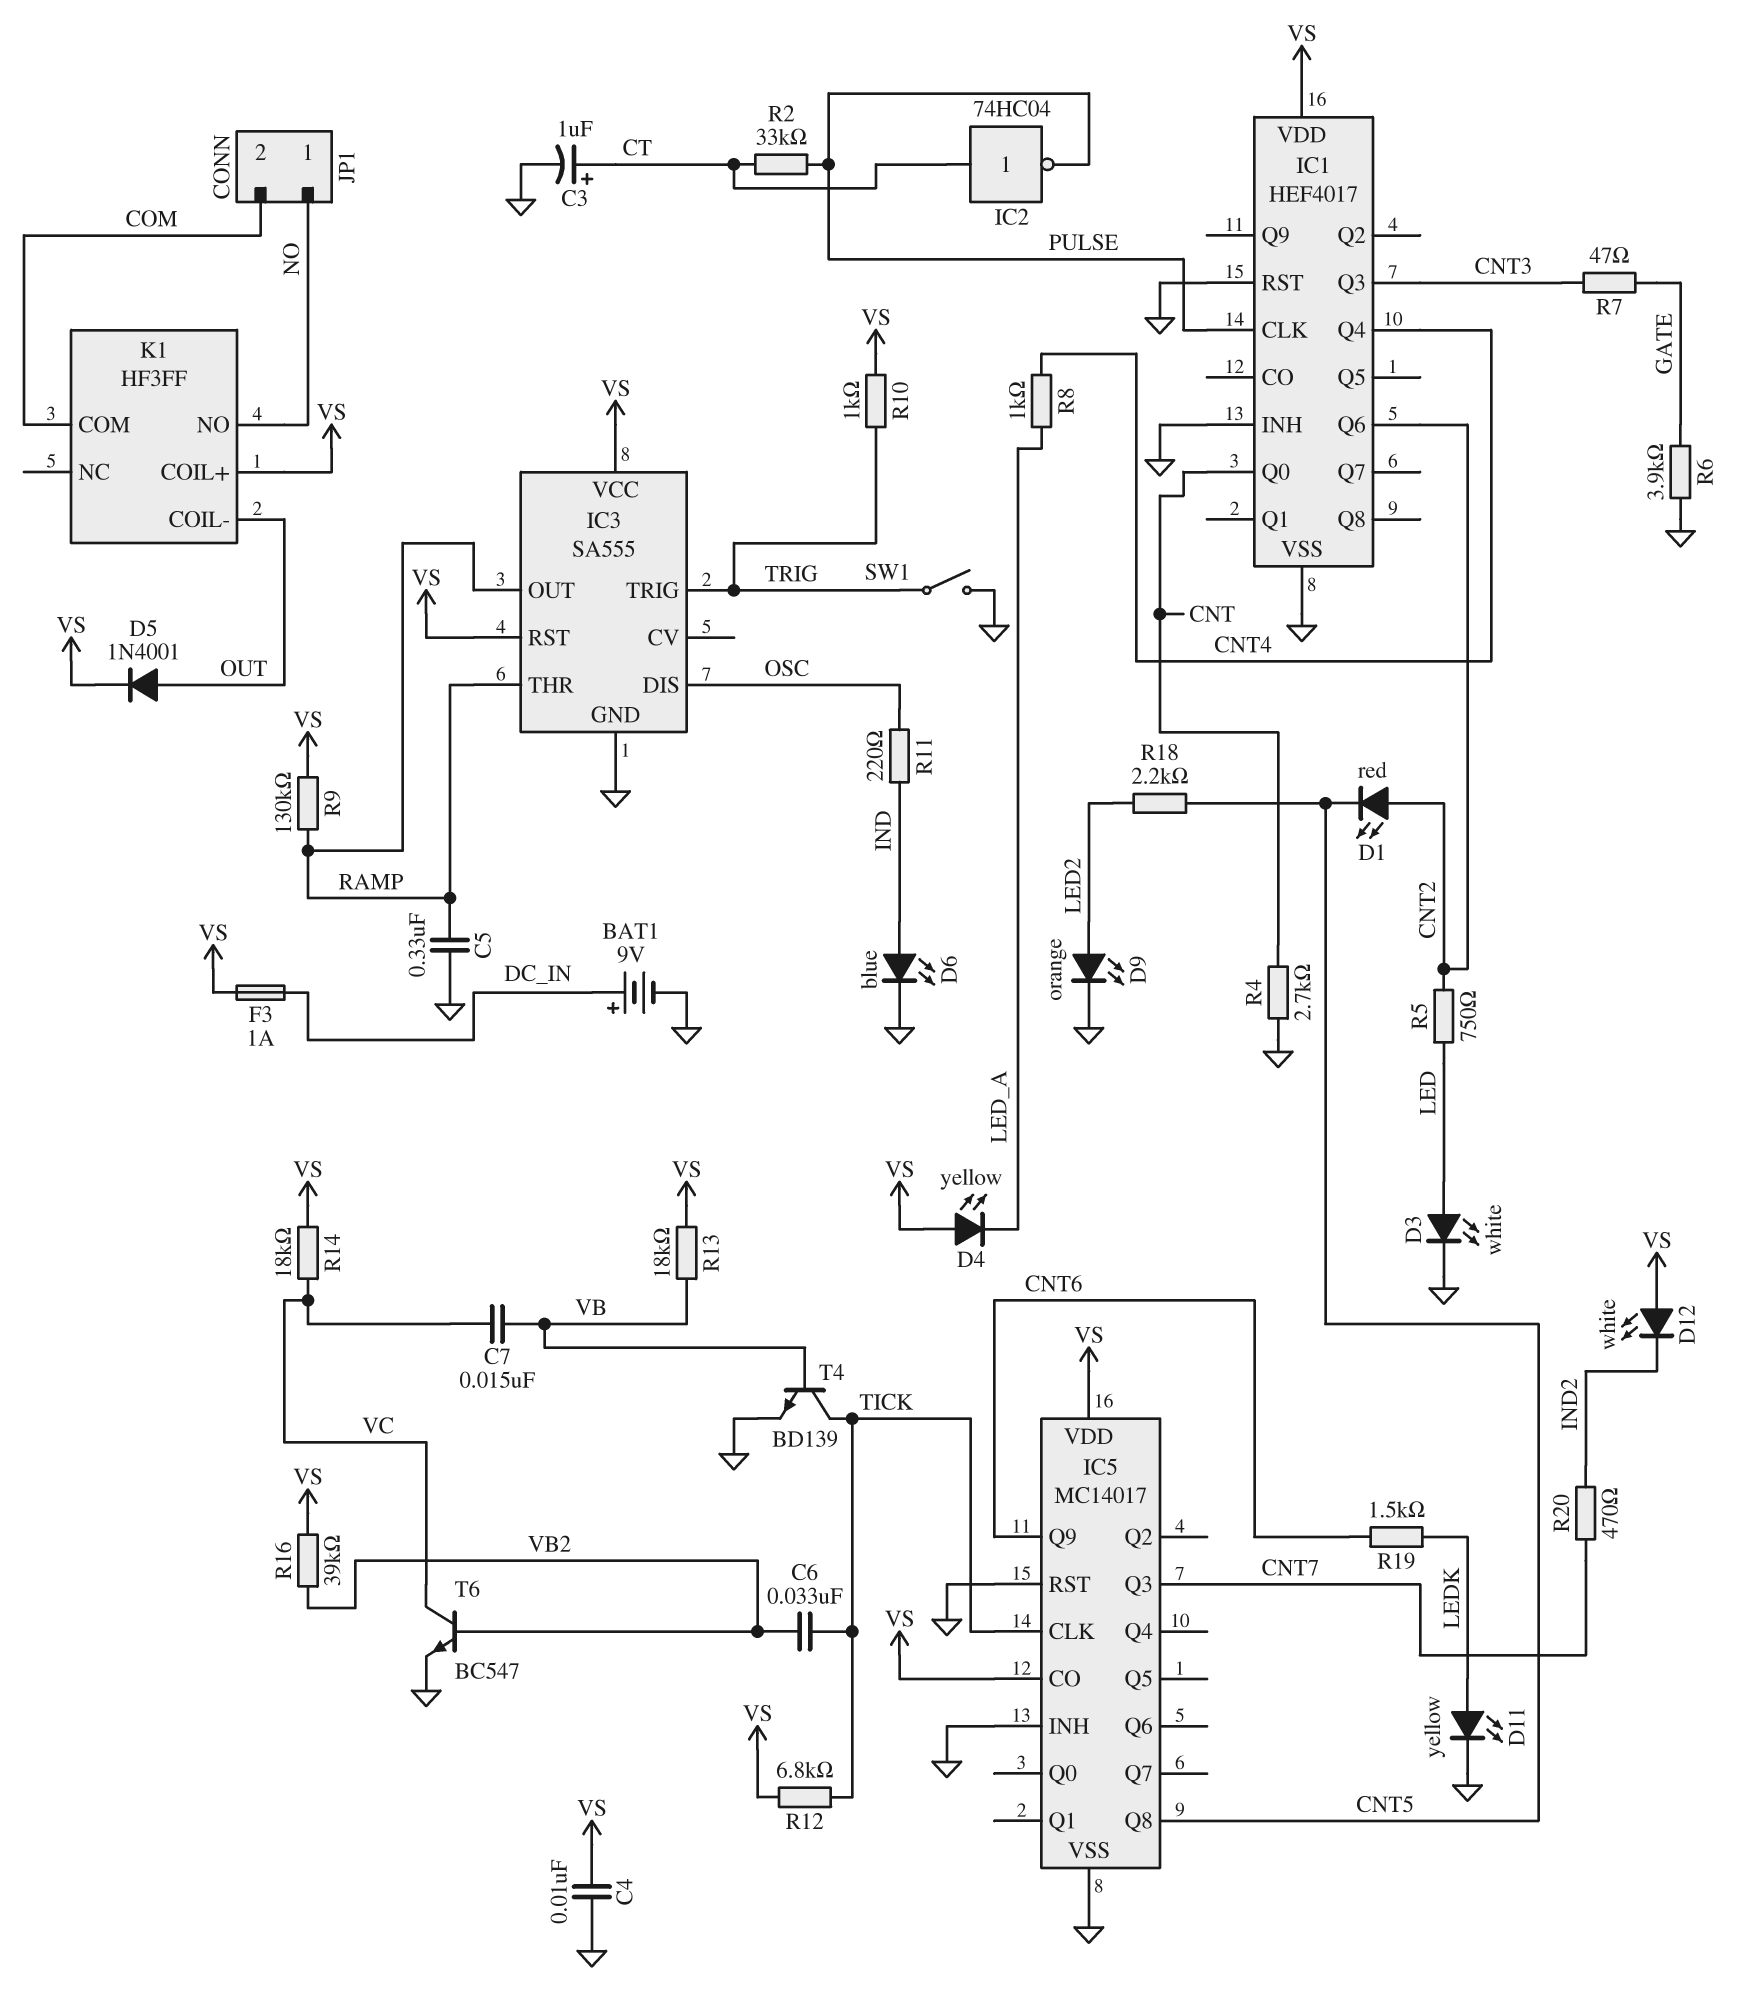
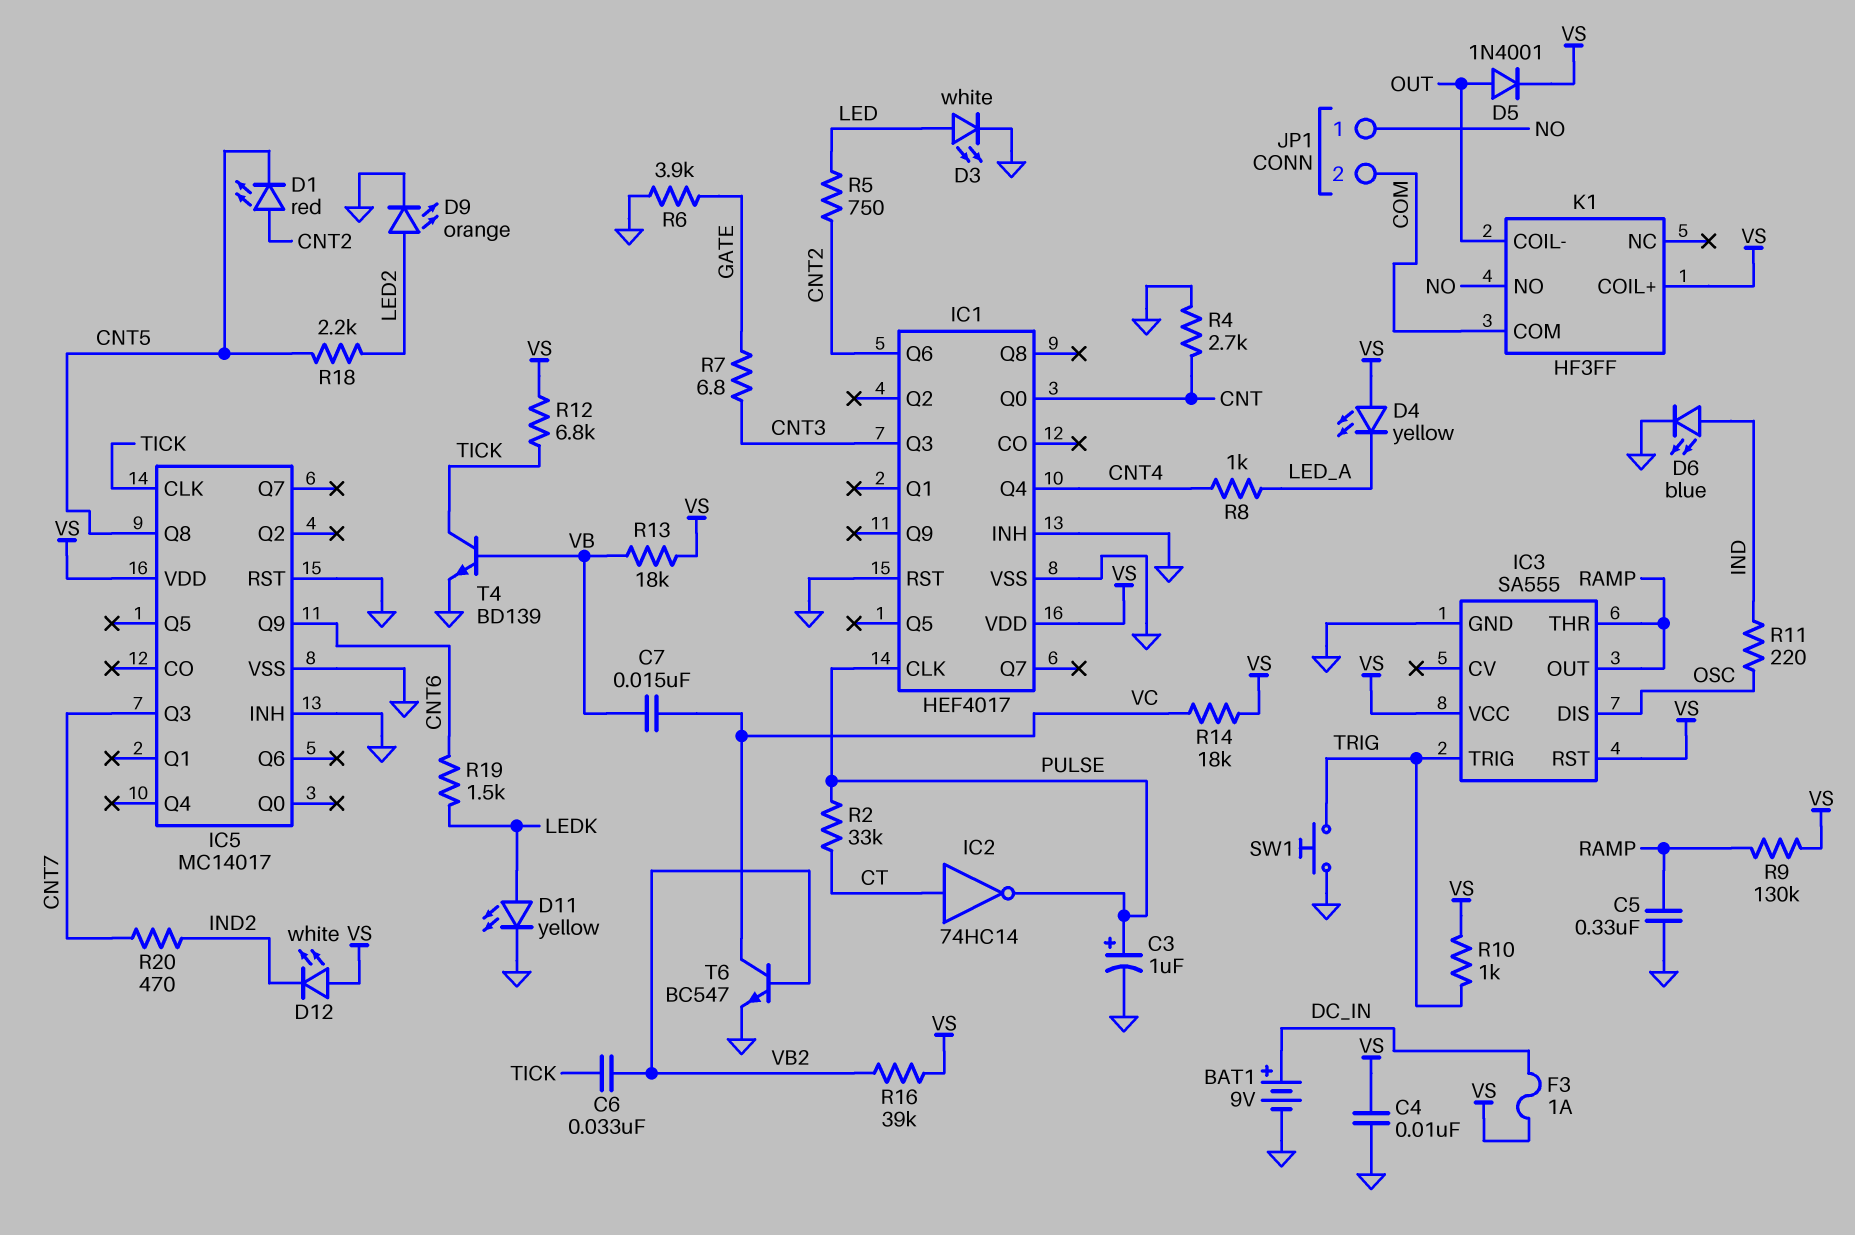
C3: 1uF (plus CT, minus GND) -> 1uF (plus PULSE, minus GND)
IC2: NOT 74HC04 (in CT, out PULSE) -> NOT 74HC14 (in CT, out PULSE)
IC5 pin CO: VS -> none
R7: 47 (CNT3, GATE) -> 6.8 (CNT3, GATE)
SW1: switch (GND, TRIG) -> button (GND, TRIG)

